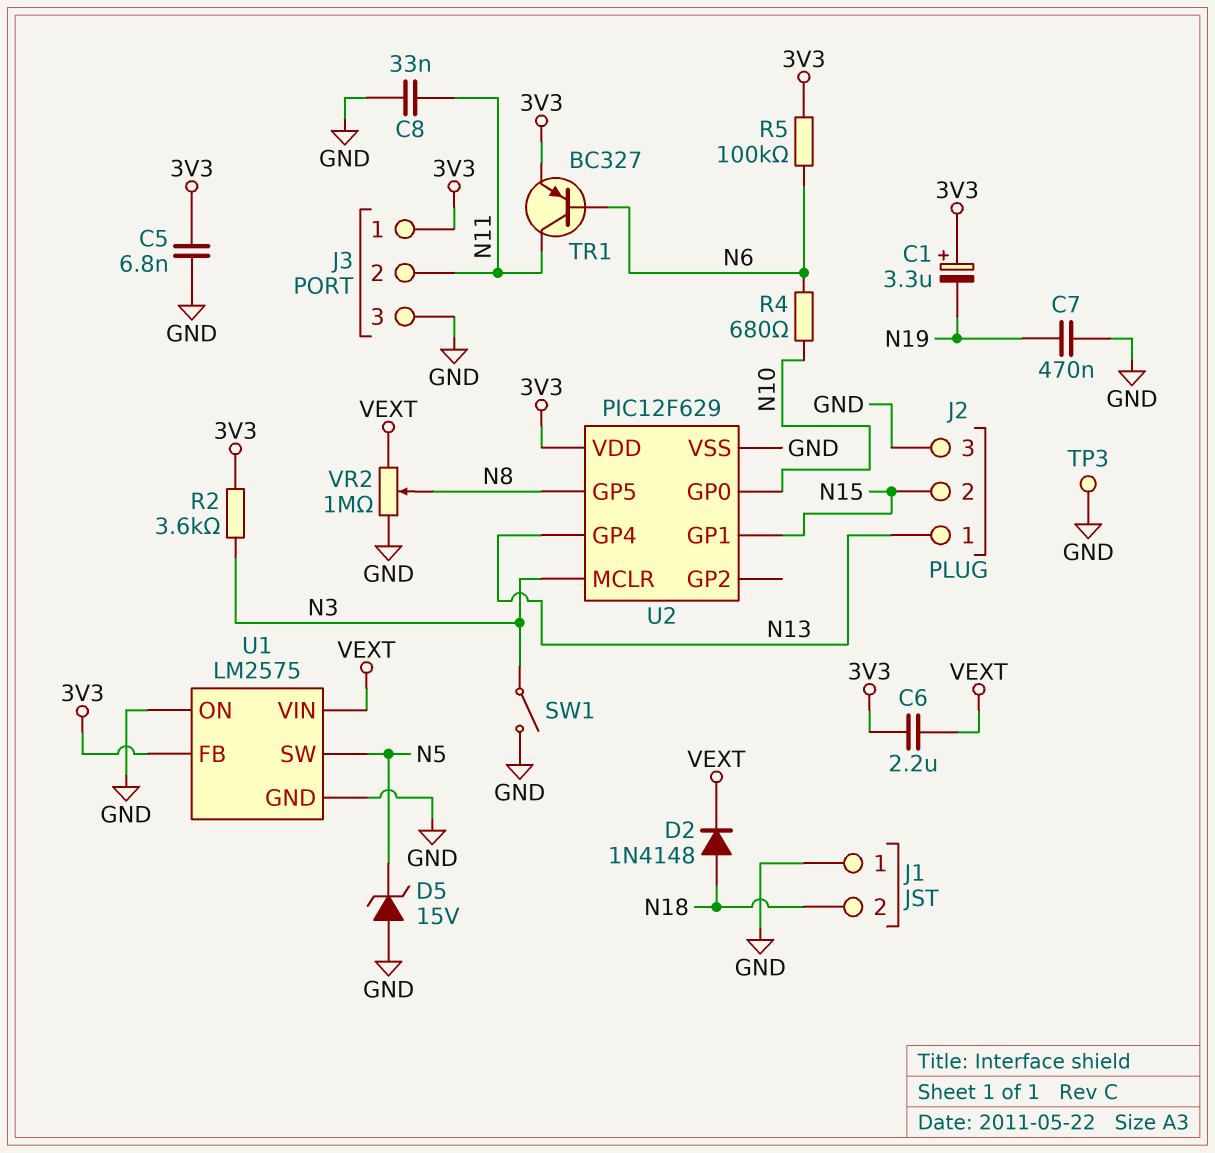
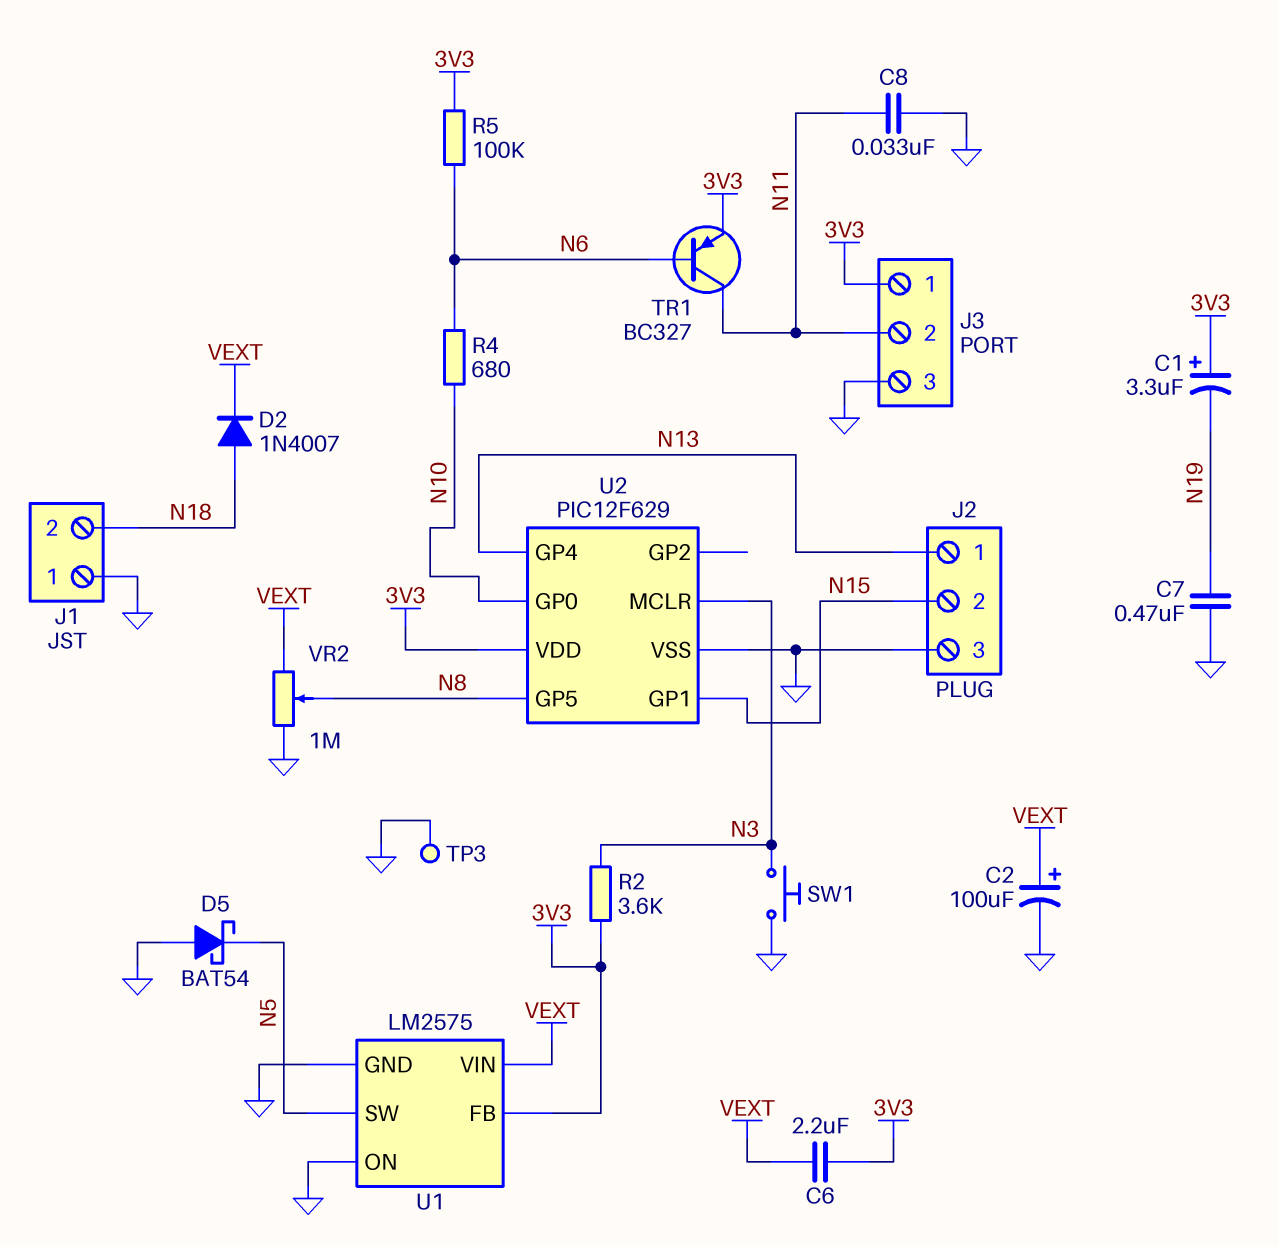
C2: none -> 100uF (plus VEXT, minus GND)
C5: 6.8nF (3V3, GND) -> none
D2: diode 1N4148 (A N18, K VEXT) -> diode 1N4007 (A N18, K VEXT)
D5: zener 15V (A GND, K N5) -> schottky BAT54 (A GND, K N5)
SW1: switch (GND, N3) -> button (GND, N3)

